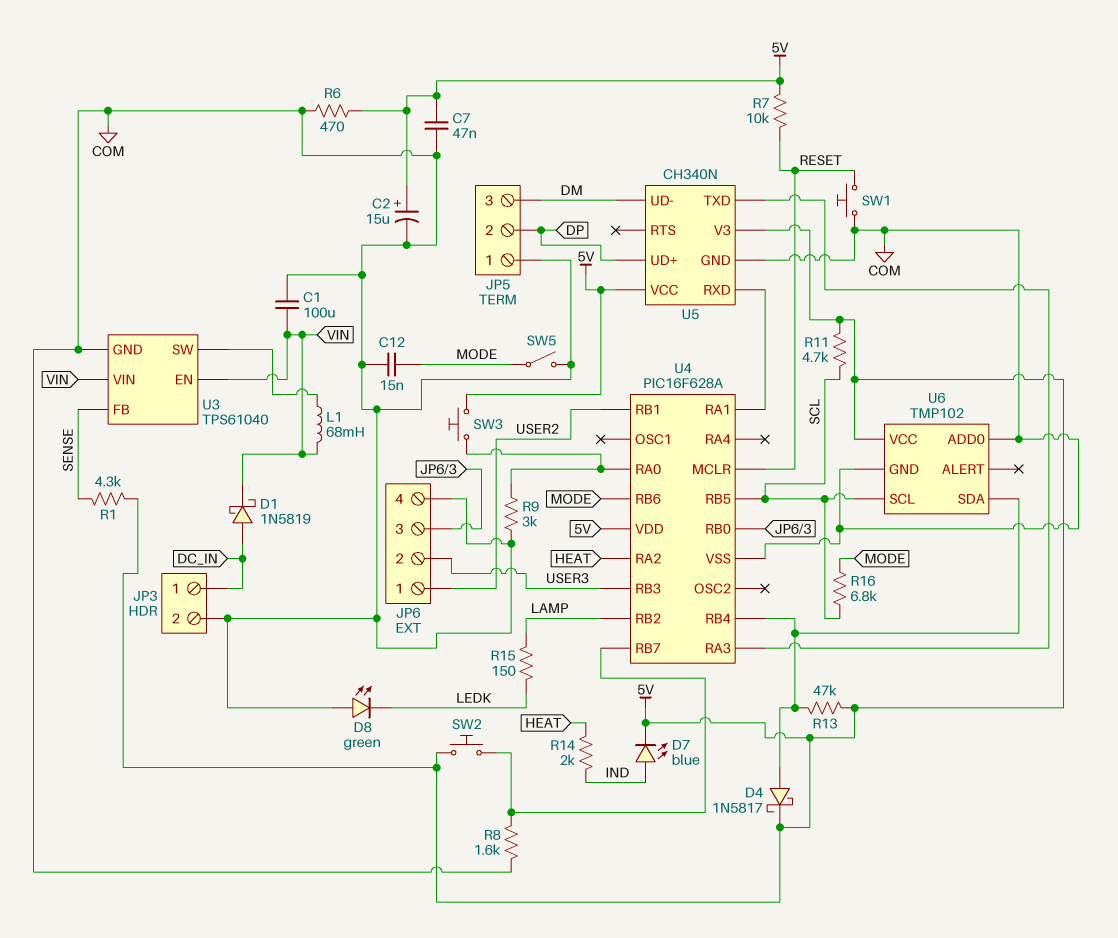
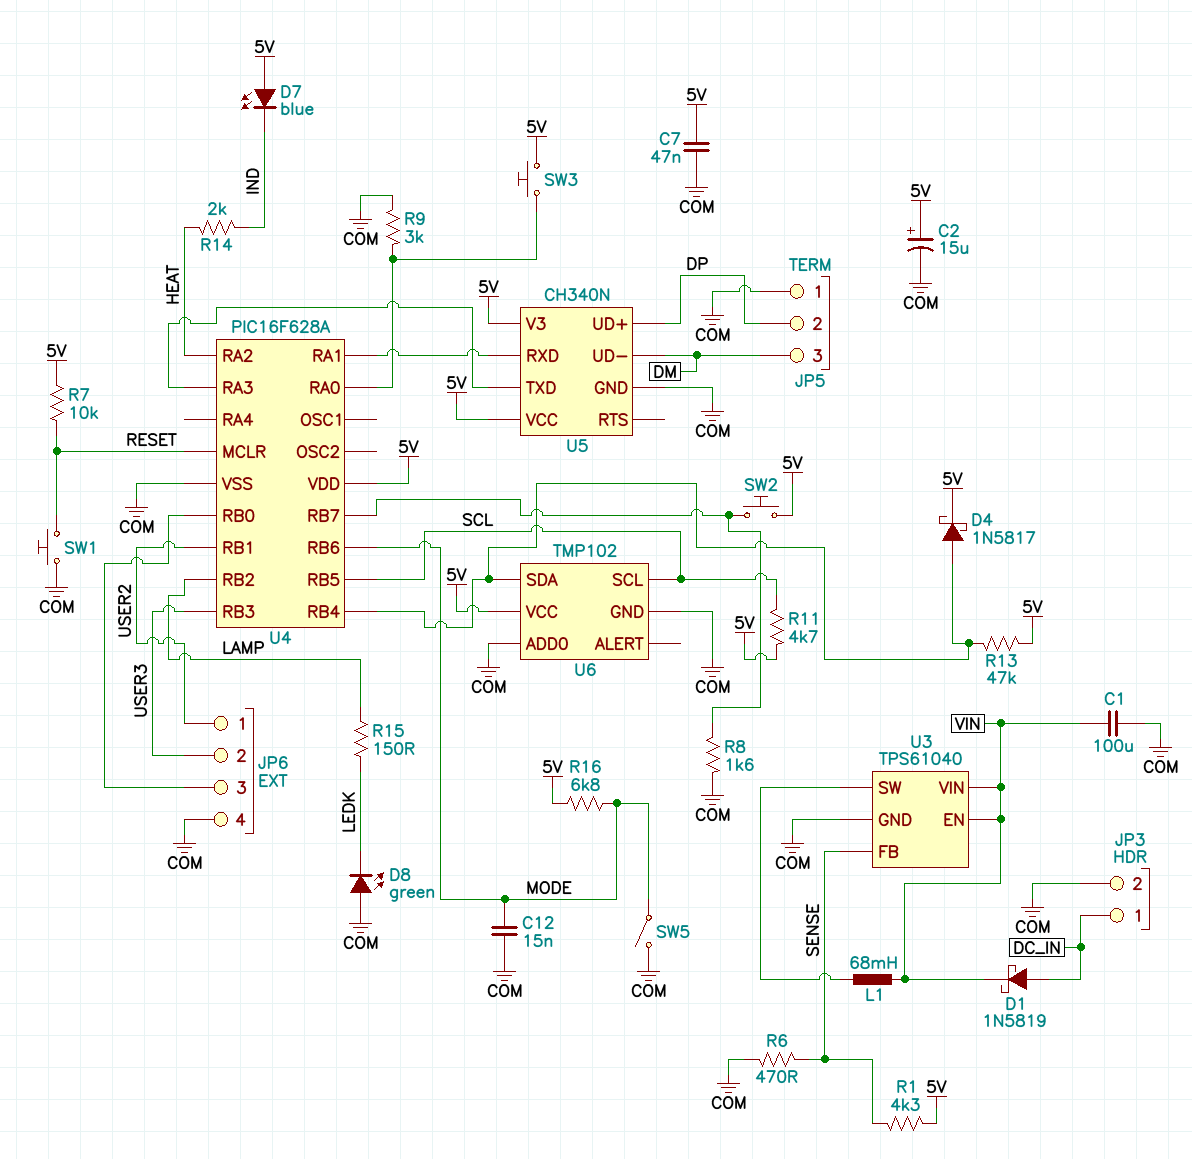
D7: LED blue (A IND, K 5V) -> LED blue (A 5V, K IND)
R6: 470 (5V, COM) -> 470 (COM, SENSE)
R16: 6.8k (MODE, SCL) -> 6.8k (5V, MODE)

